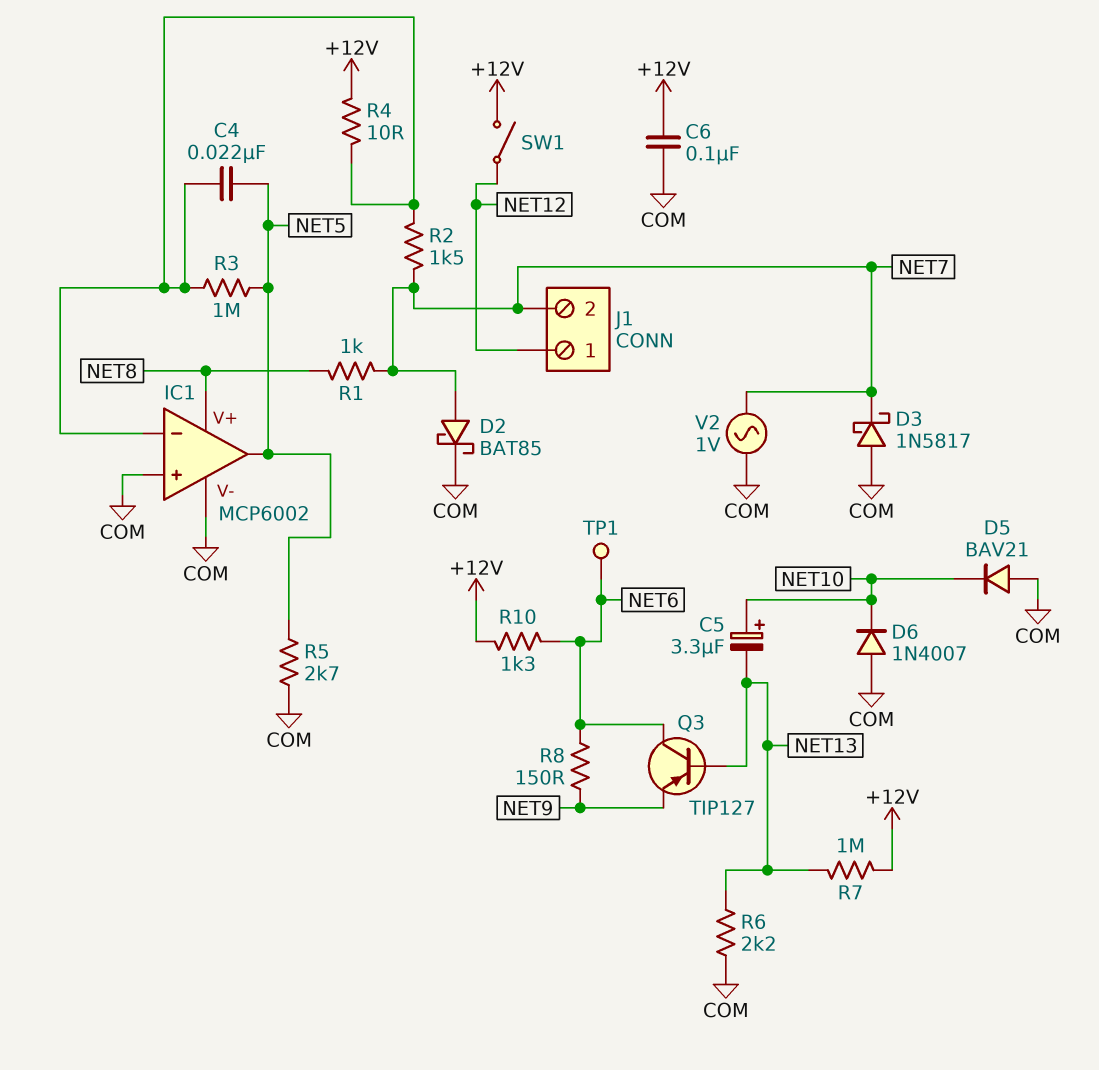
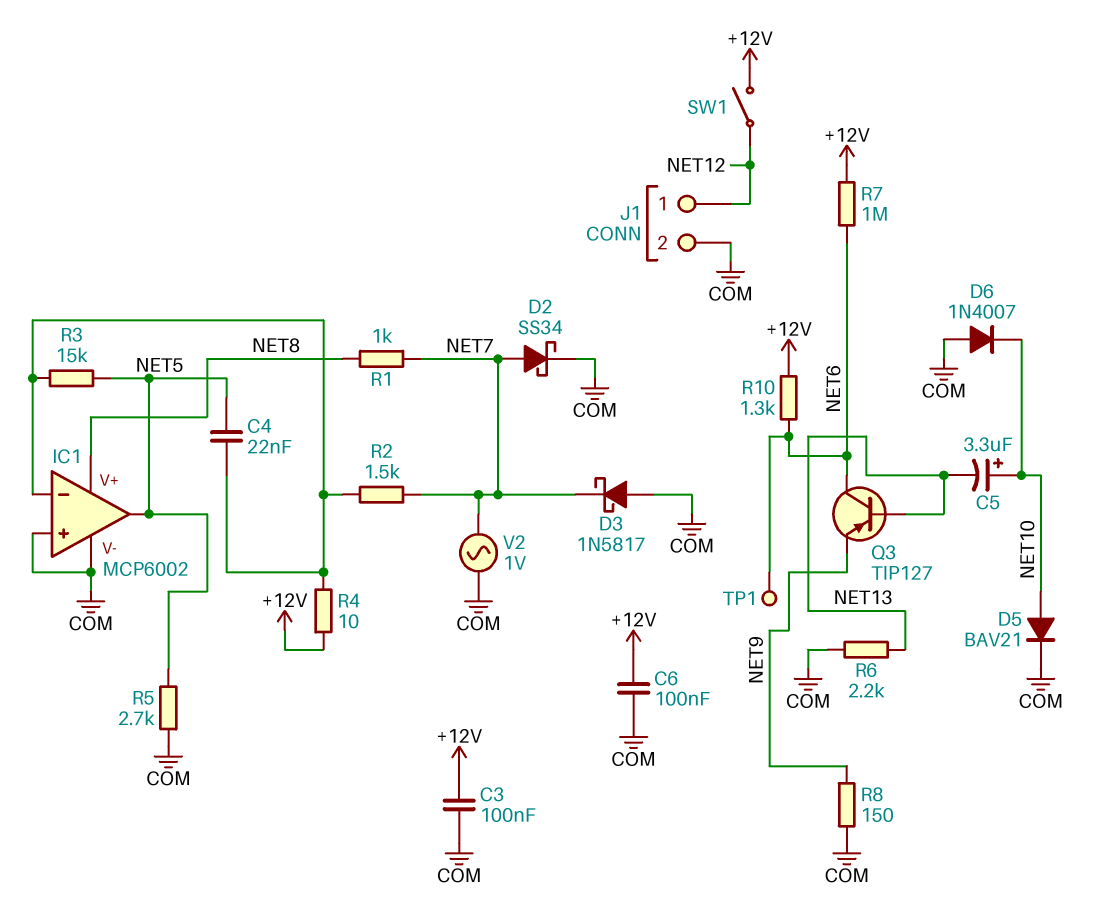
C3: none -> 100nF (+12V, COM)
D2: schottky BAT85 (A NET7, K COM) -> schottky SS34 (A NET7, K COM)
D5: diode BAV21 (A COM, K NET10) -> diode BAV21 (A NET10, K COM)
J1 pin 2: NET7 -> COM
R3: 1M (IC1/in-, NET5) -> 15k (IC1/in-, NET5)
R7: 1M (+12V, NET13) -> 1M (+12V, NET6)
R8: 150 (NET6, NET9) -> 150 (COM, NET9)

